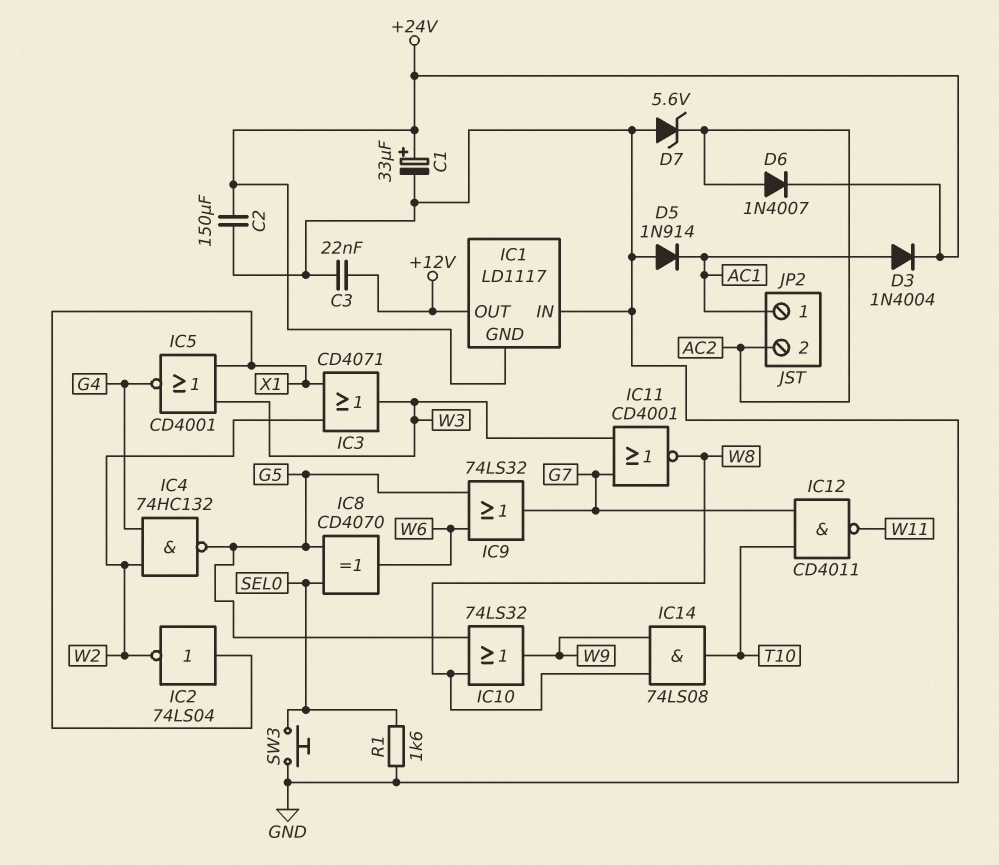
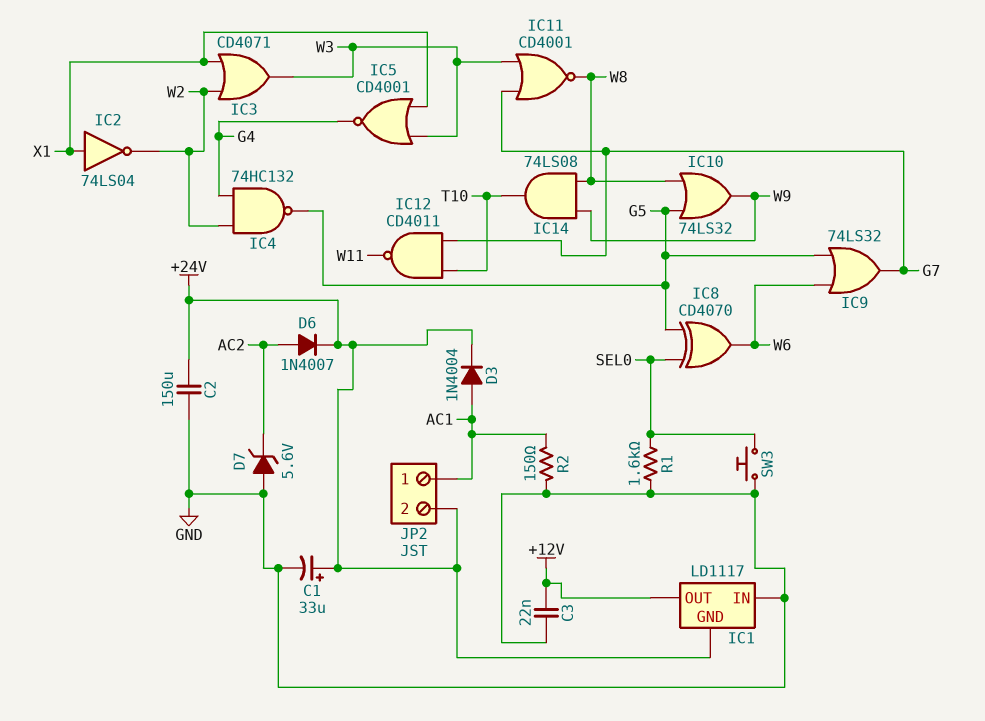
D5: diode 1N914 (A GND, K AC1) -> none
JP2 pin 2: AC2 -> +24V
R2: none -> 150 (AC1, GND)

